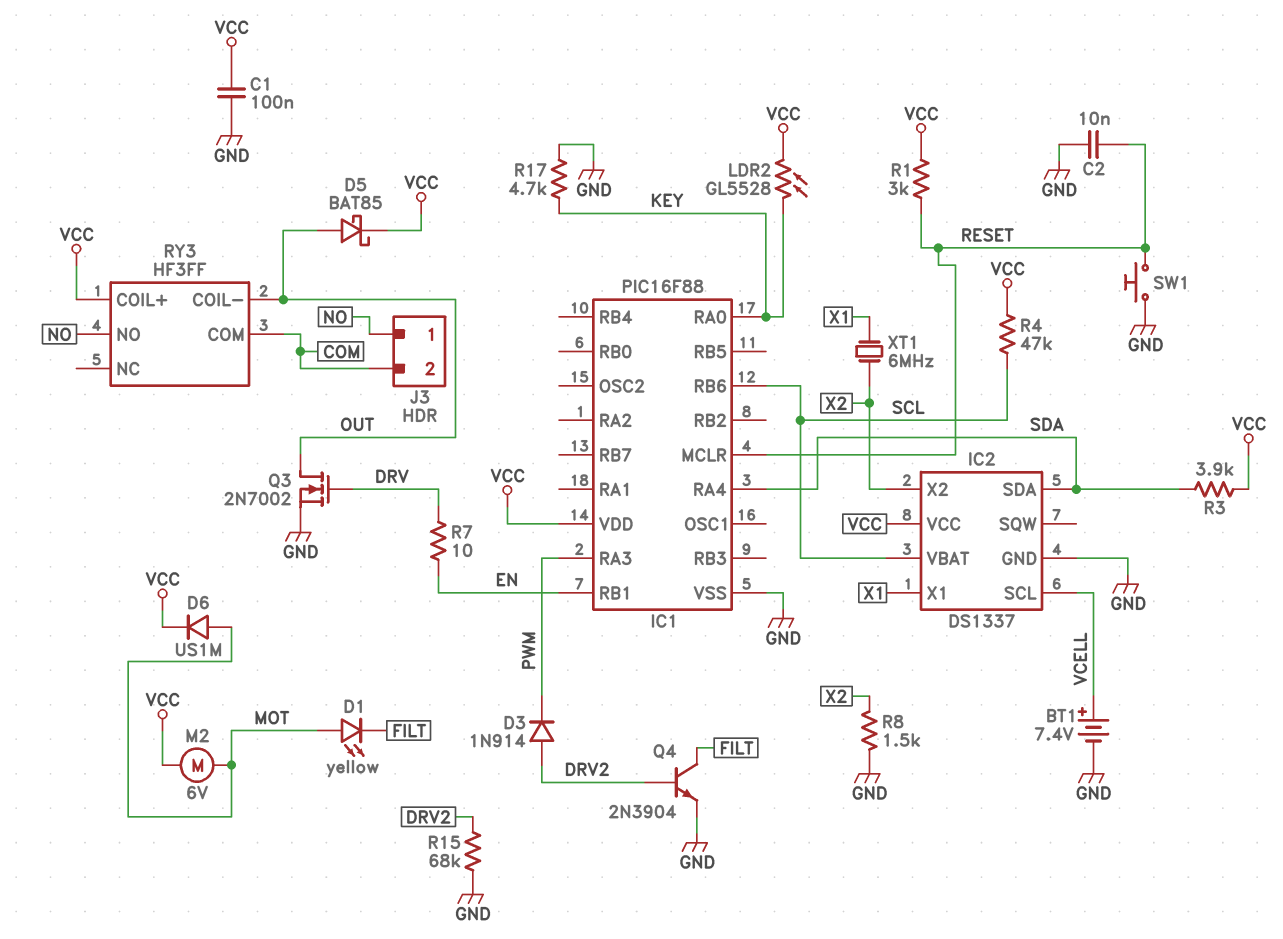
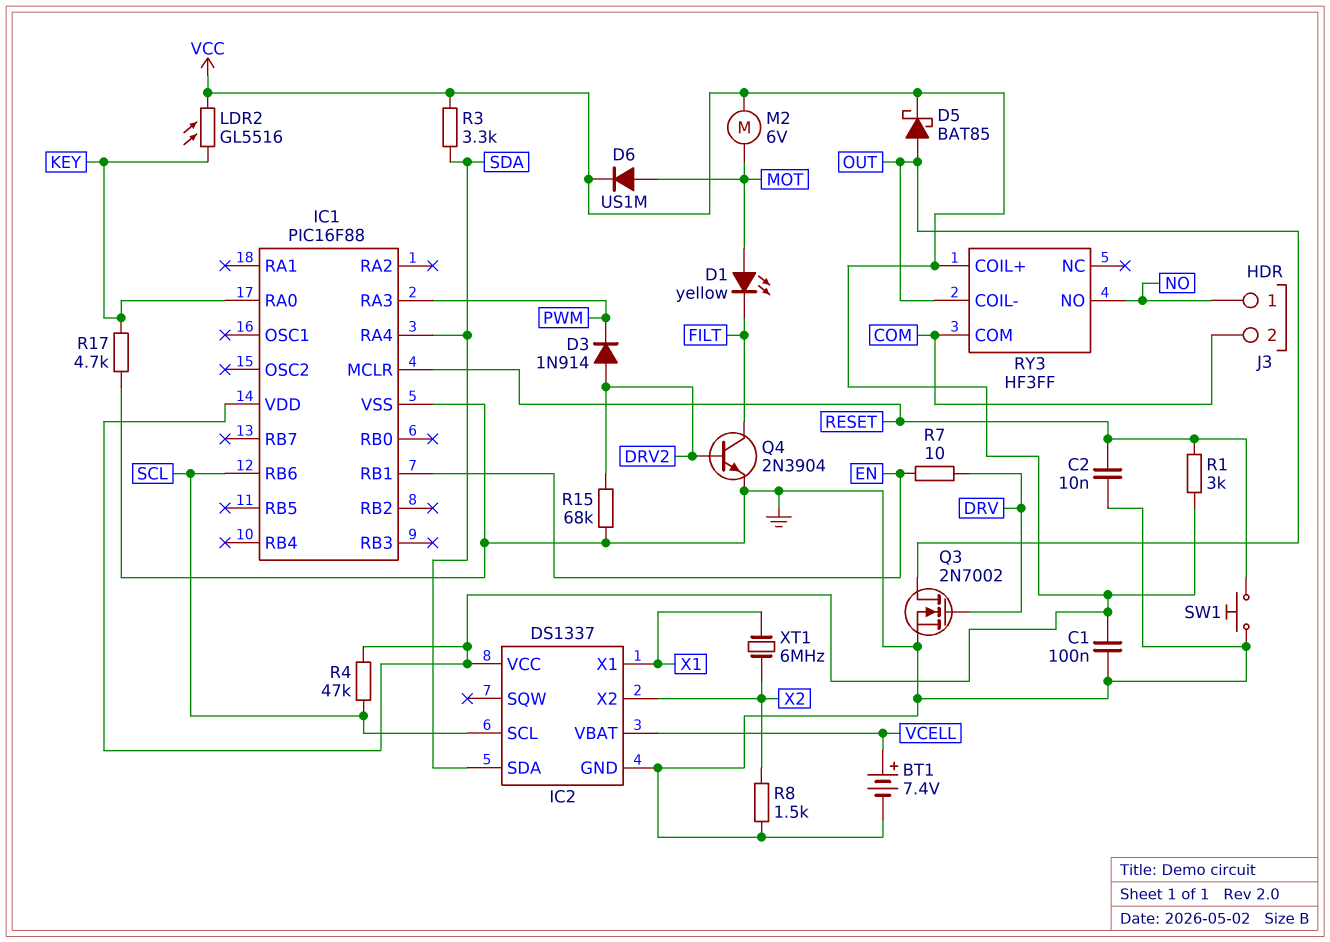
IC2 pin SCL: VCELL -> SCL
IC2 pin VBAT: SCL -> VCELL
LDR2: GL5528 (KEY, VCC) -> GL5516 (KEY, VCC)
R3: 3.9k (SDA, VCC) -> 3.3k (SDA, VCC)

